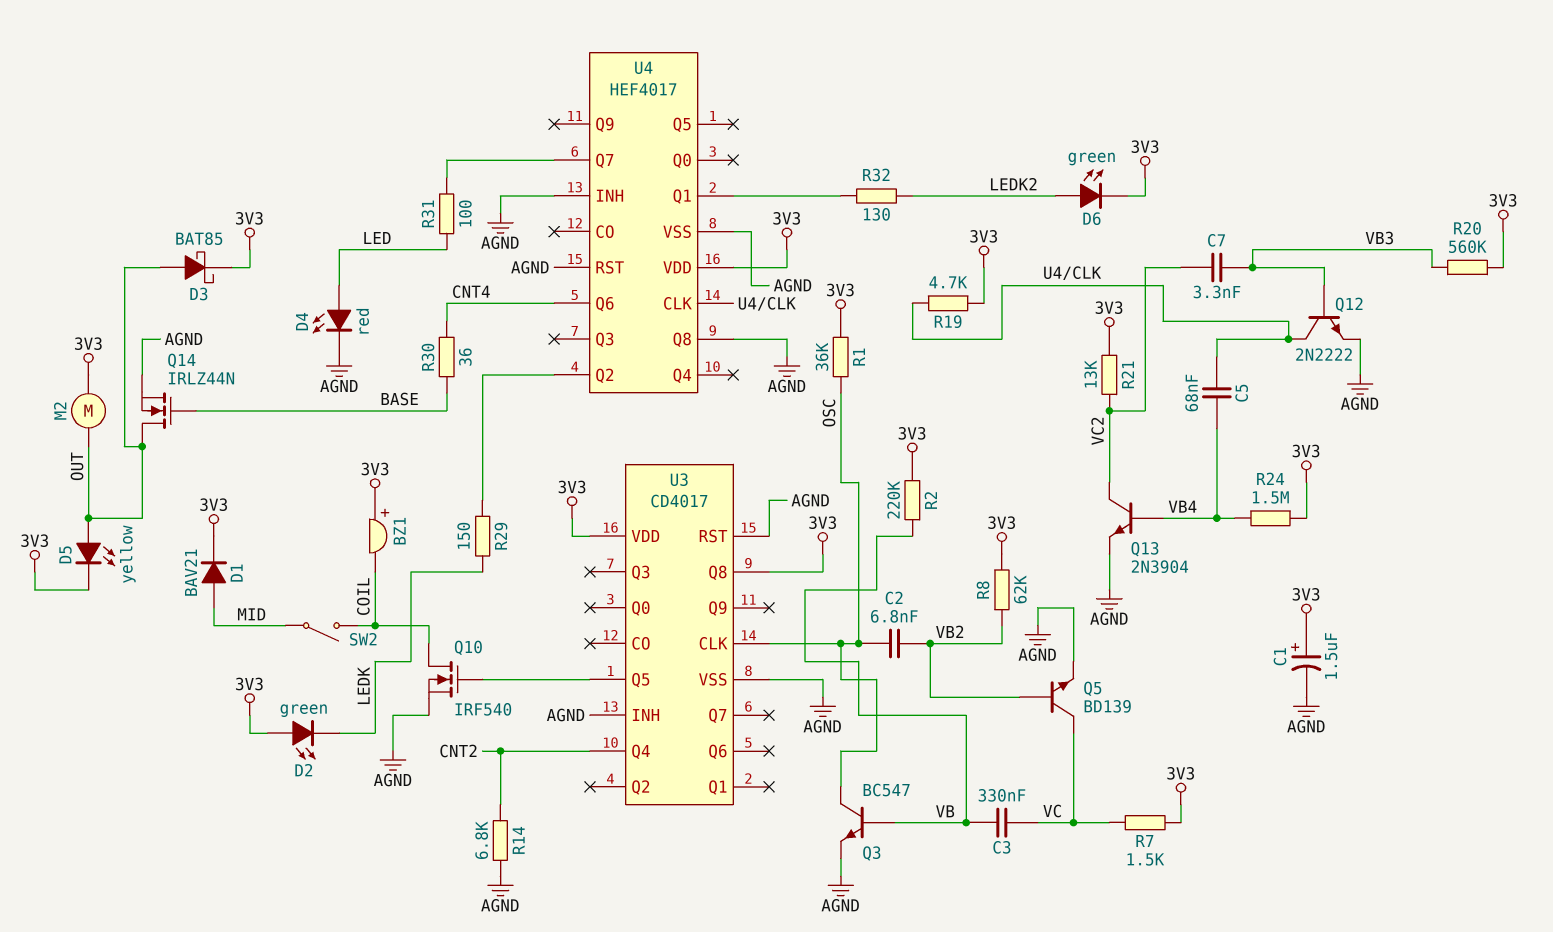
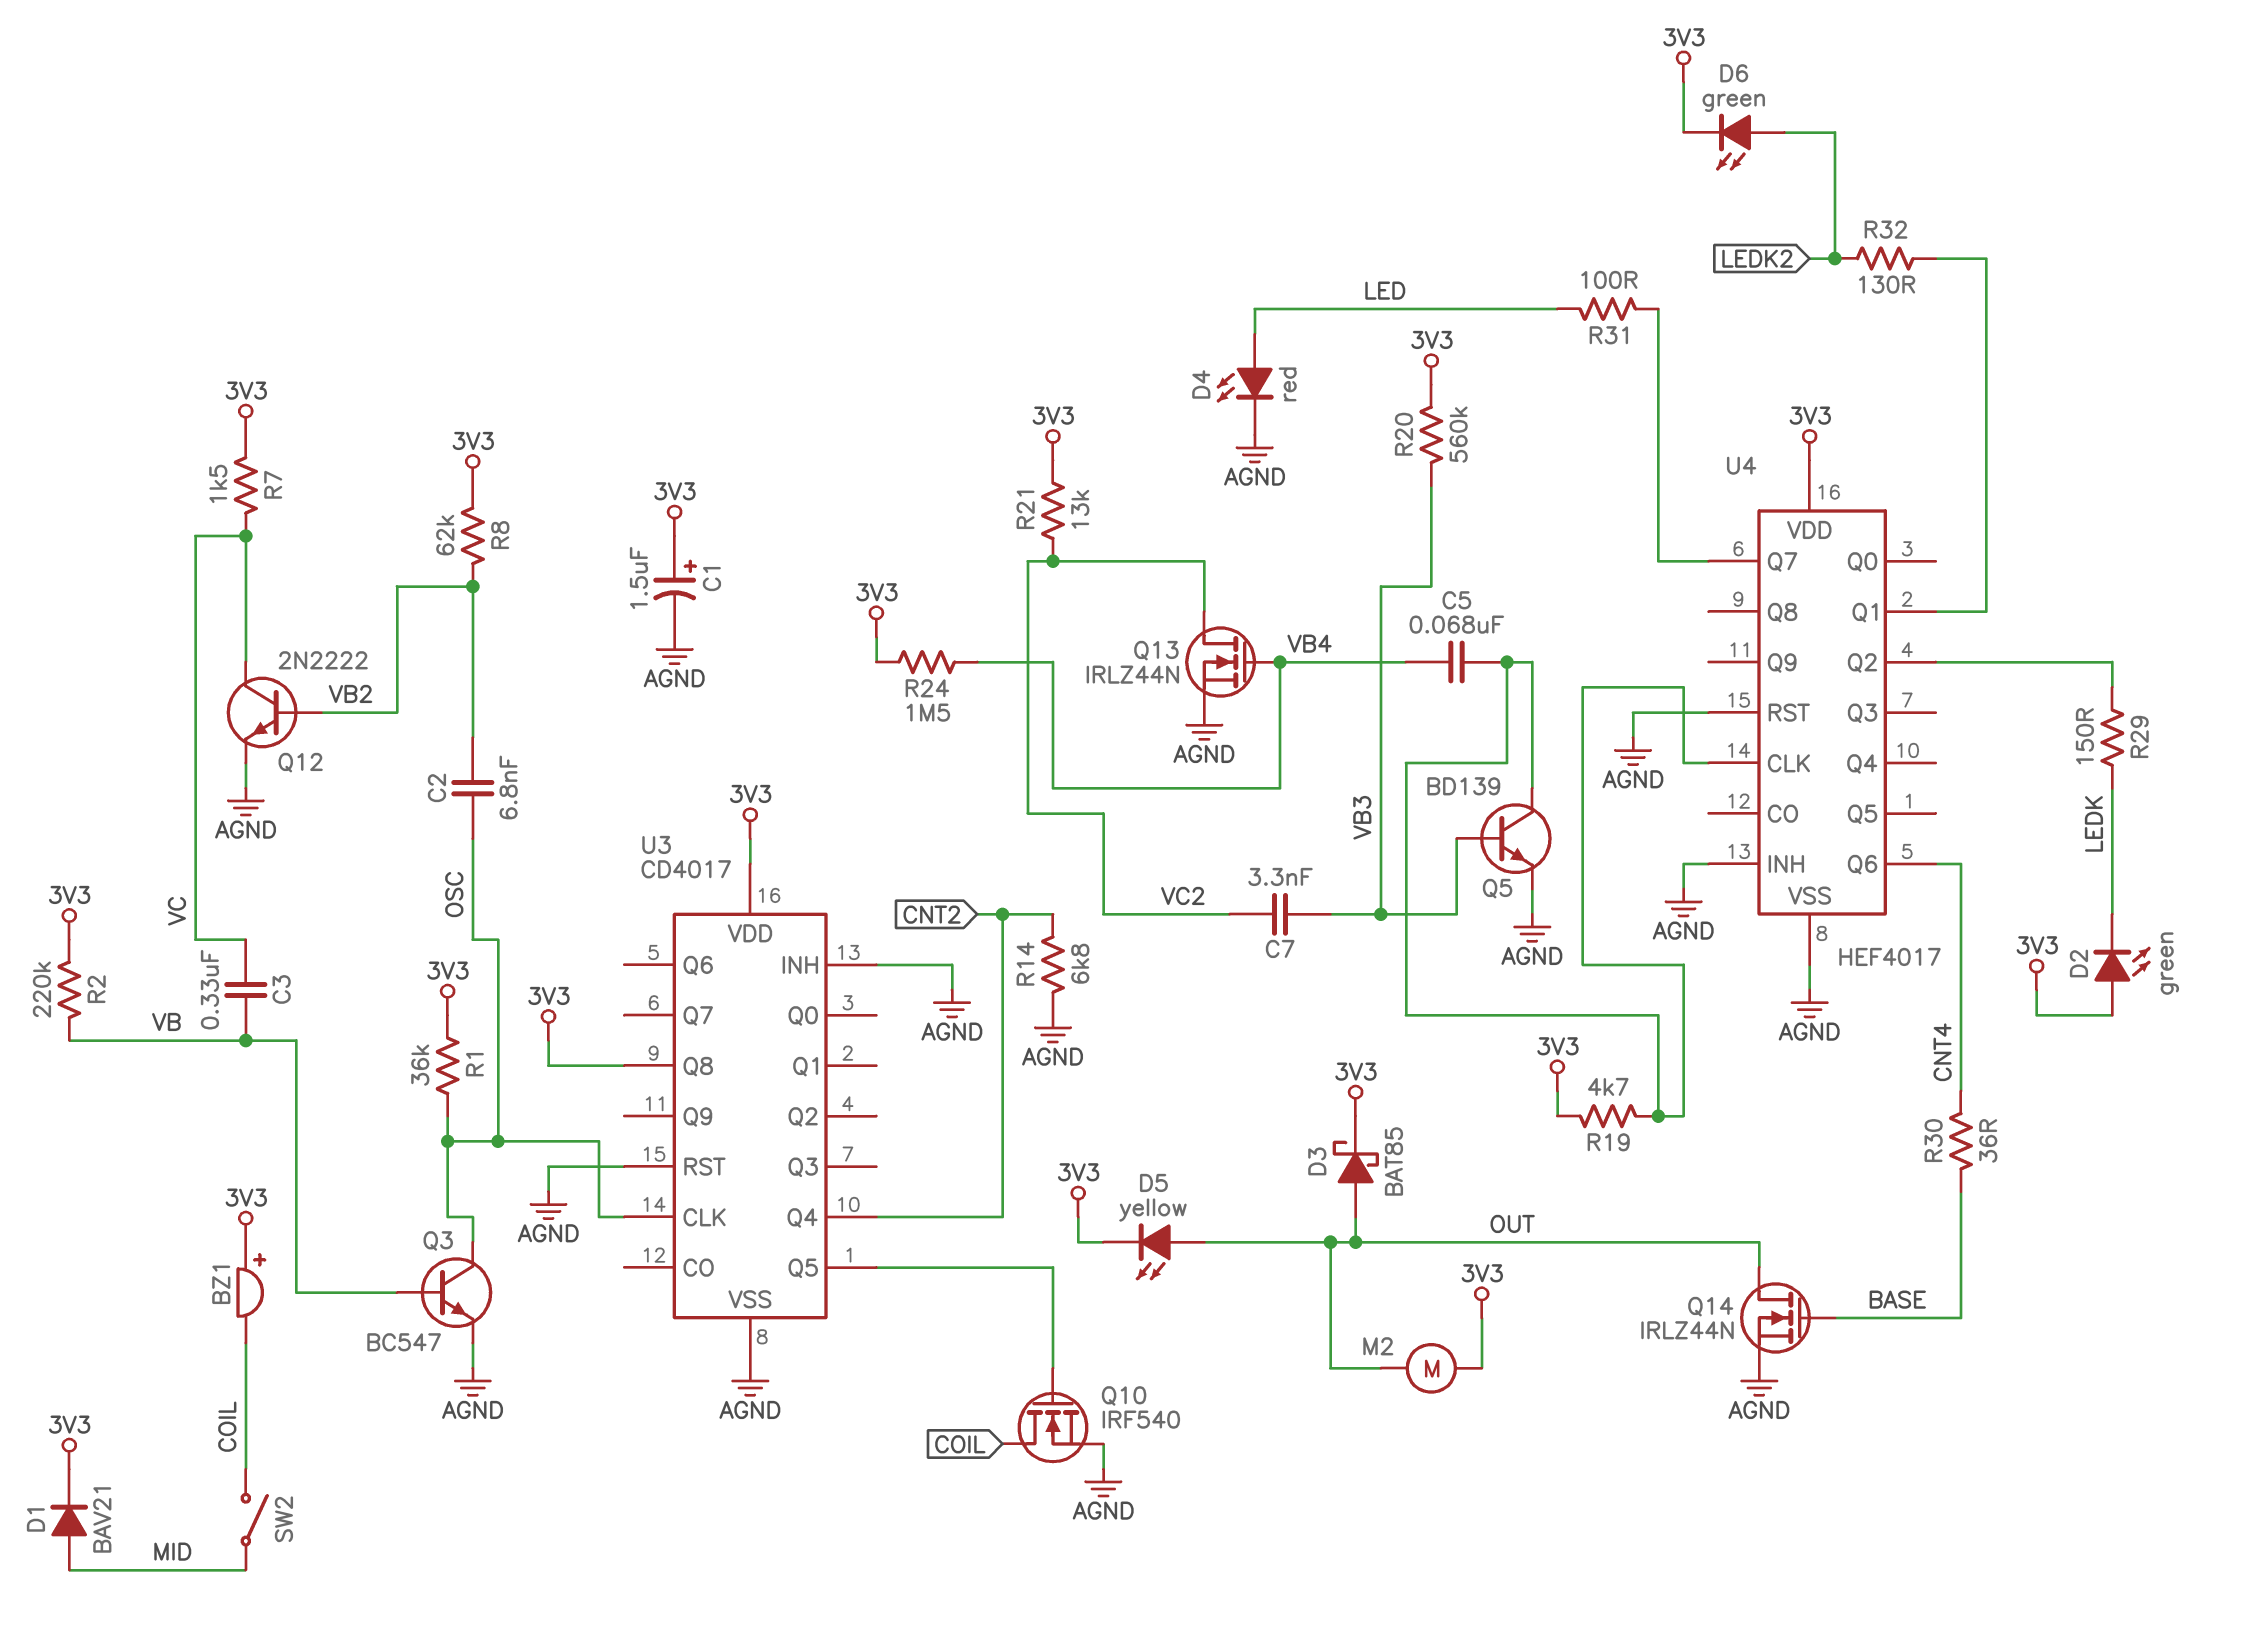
Q5: NPN BD139 (B VB2, C VC, E AGND) -> NPN BD139 (B VB3, C U4/CLK, E AGND)
Q12: NPN 2N2222 (B VB3, C U4/CLK, E AGND) -> NPN 2N2222 (B VB2, C VC, E AGND)
Q13: NPN 2N3904 (B VB4, C VC2, E AGND) -> NMOS IRLZ44N (G VB4, D VC2, S AGND)
U4 pin Q8: AGND -> none

